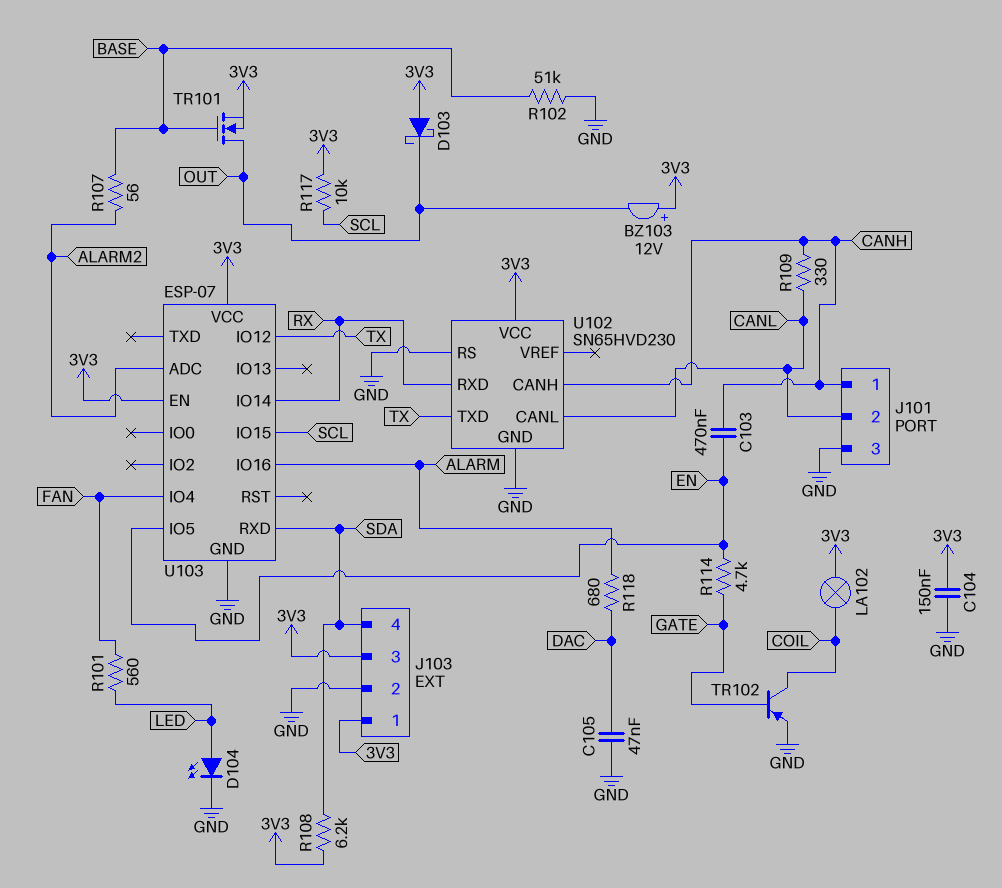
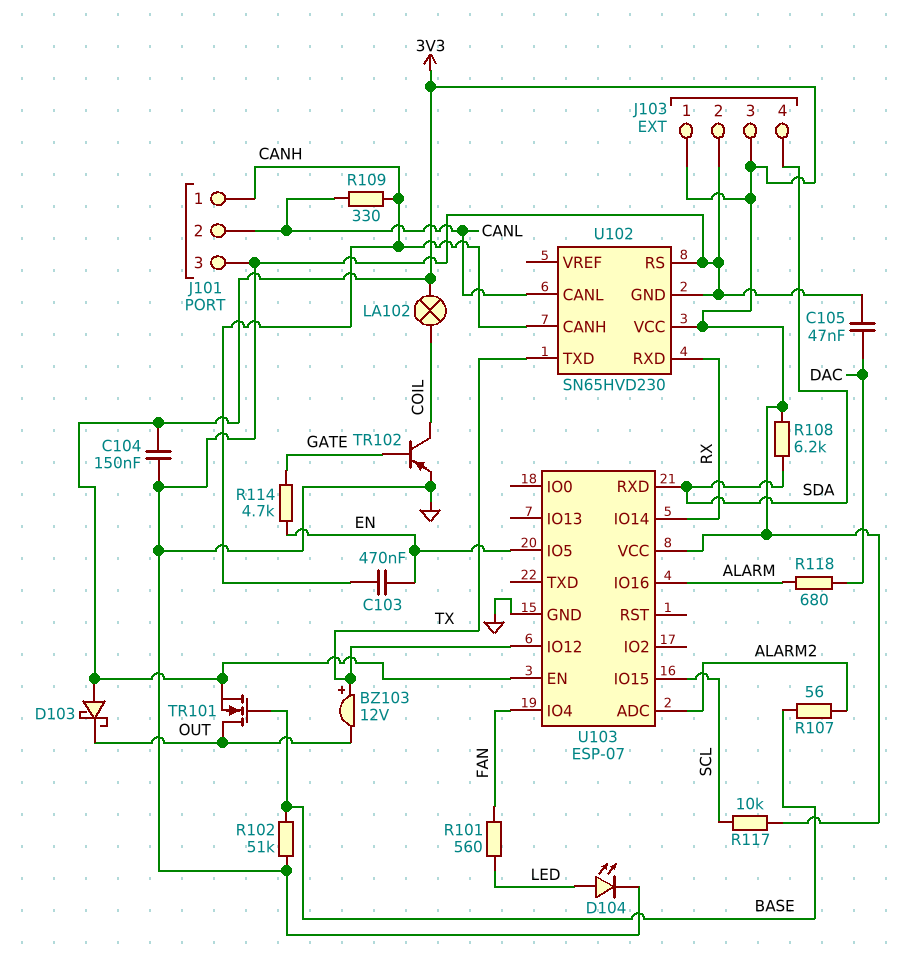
BZ103: buzzer 12V (plus 3V3, minus OUT) -> buzzer 12V (plus TX, minus OUT)

